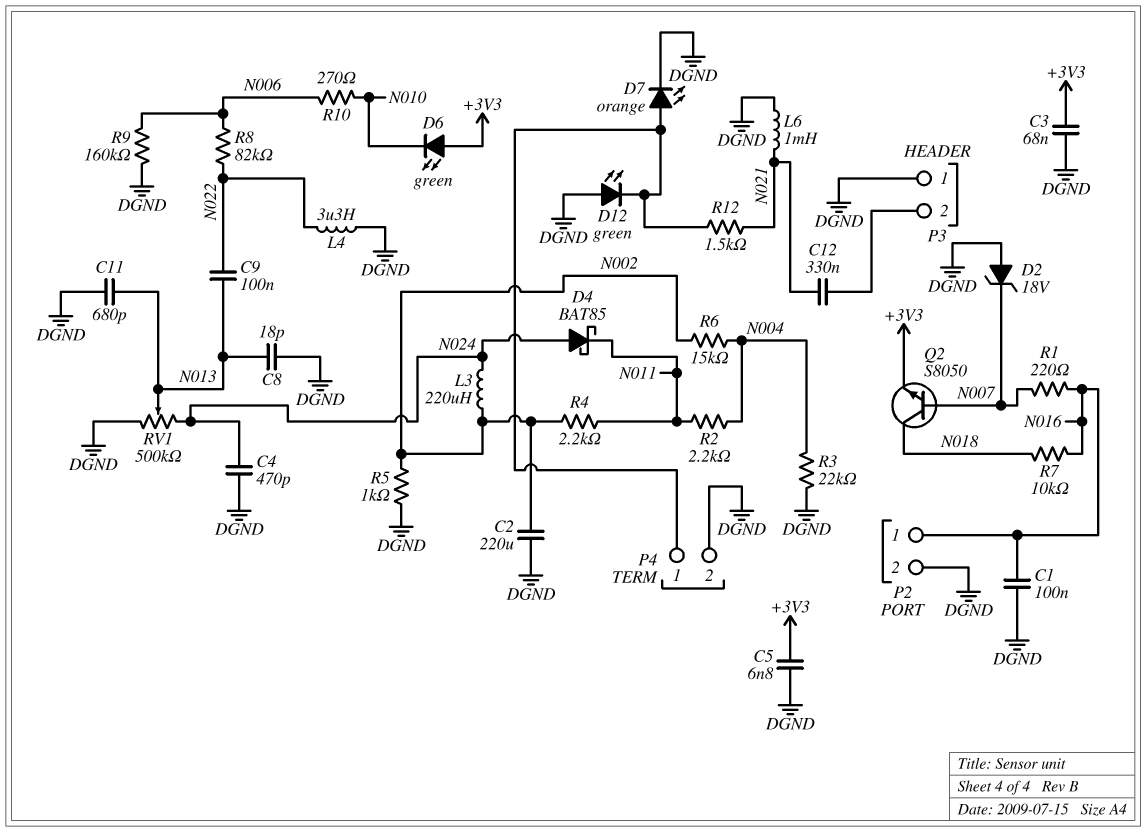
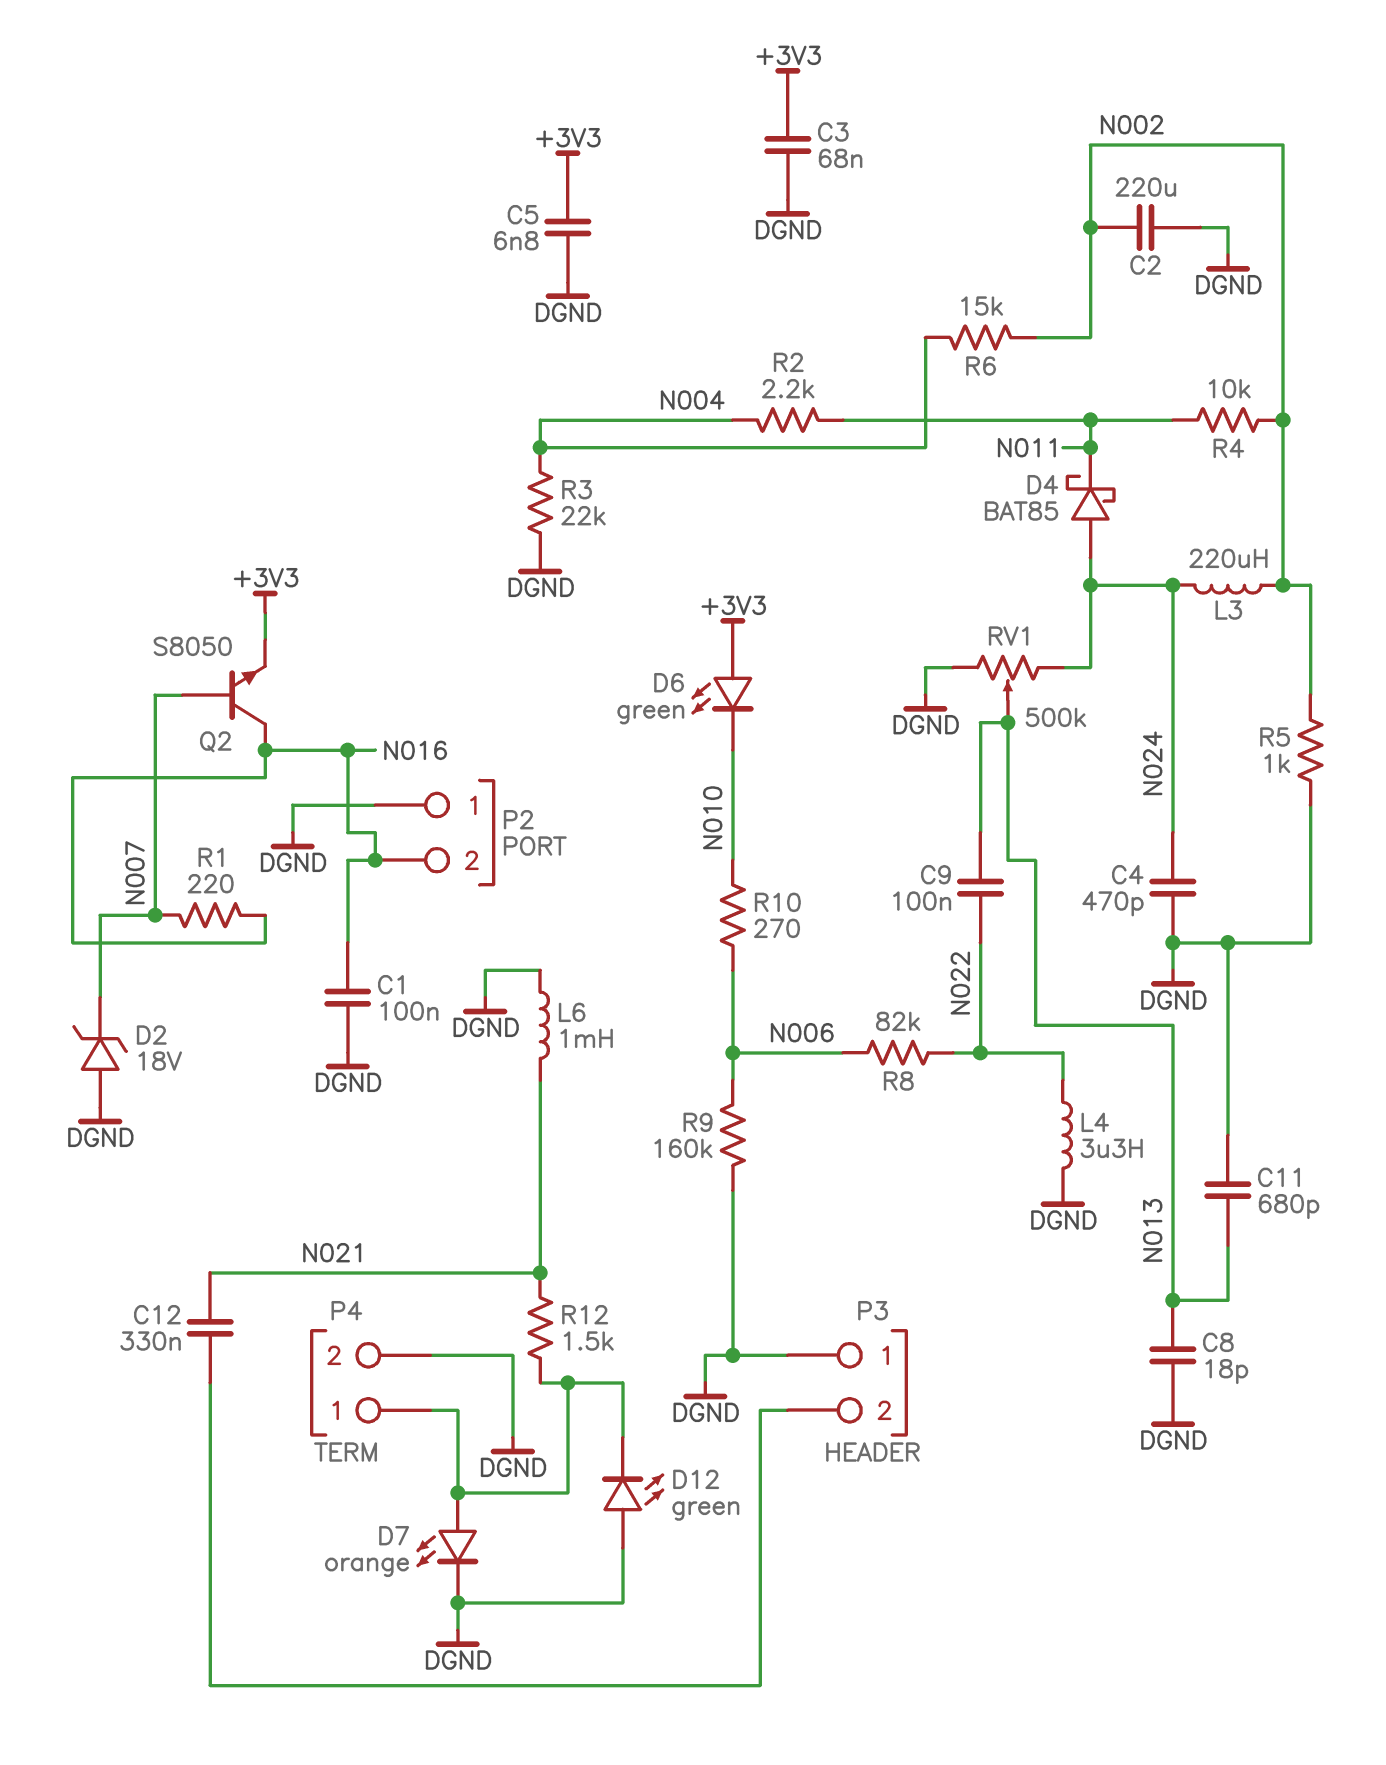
P2 pin 1: N016 -> DGND
P2 pin 2: DGND -> N016
Q2: NPN S8050 (B N007, C N018, E +3V3) -> NPN S8050 (B N007, C N016, E +3V3)
R4: 2.2k (N002, N011) -> 10k (N002, N011)
R7: 10k (N016, N018) -> none

